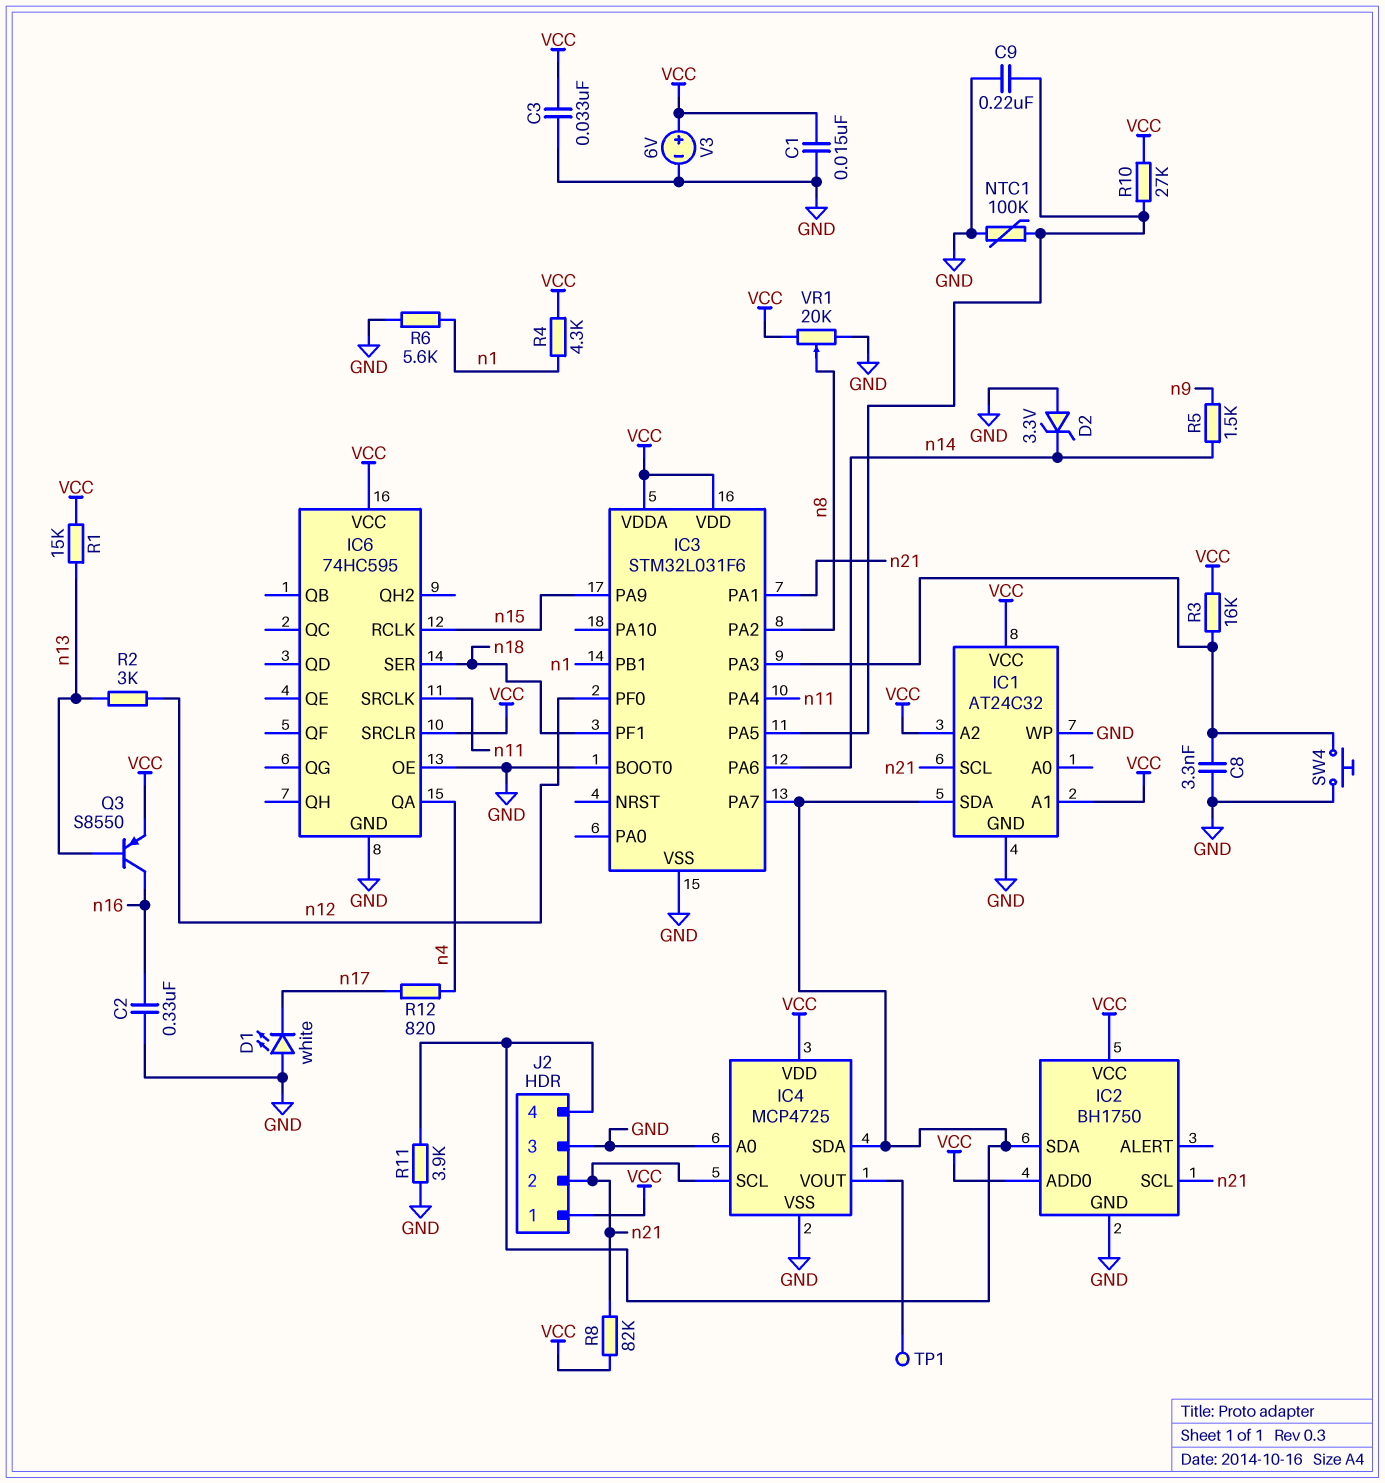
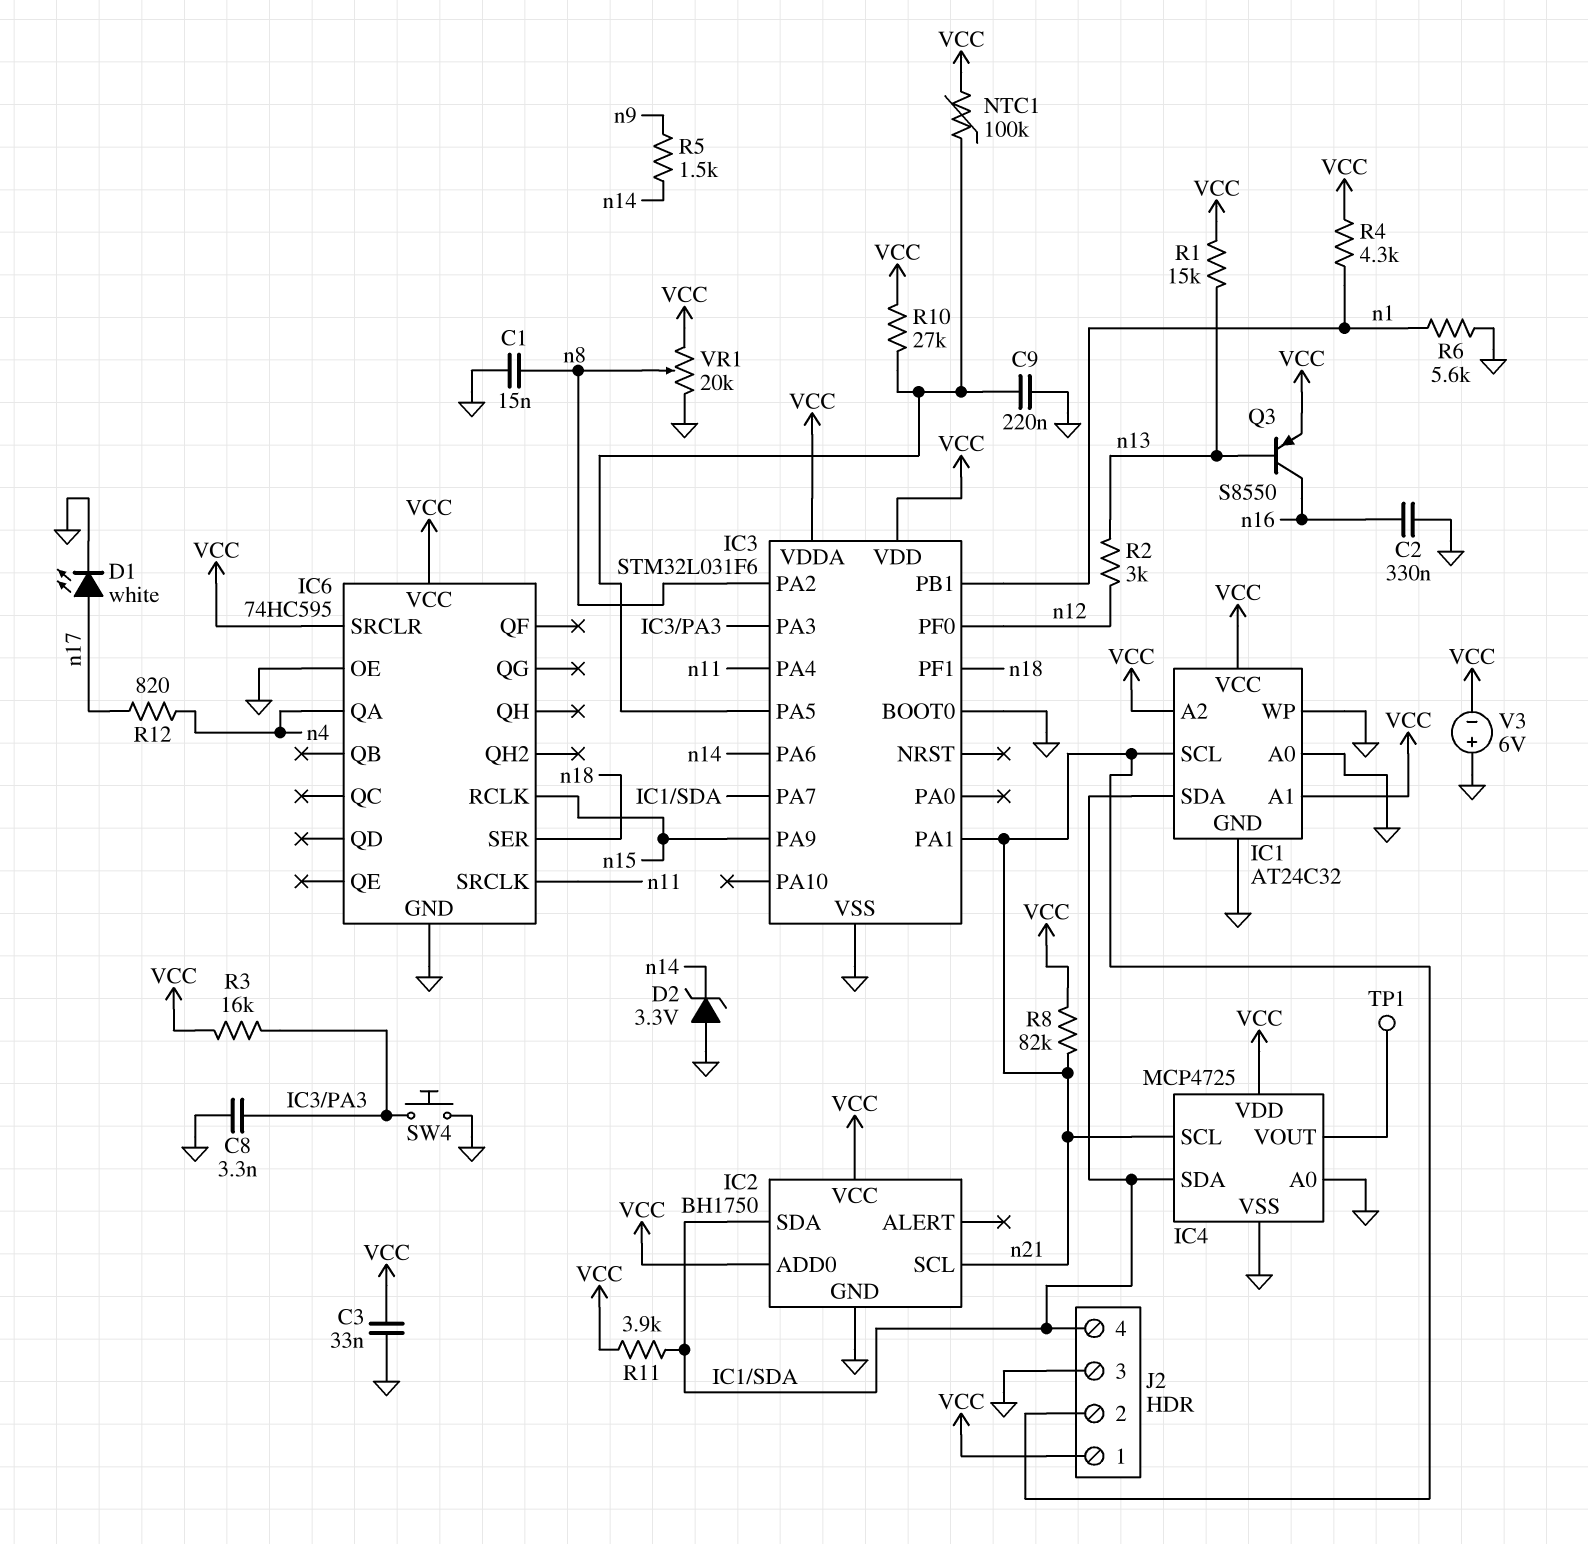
C1: 15nF (GND, VCC) -> 15nF (GND, n8)
D1: LED white (A GND, K n17) -> LED white (A n17, K GND)
IC1 pin A0: none -> GND
NTC1: 100k (GND, IC3/PA5) -> 100k (IC3/PA5, VCC)
R11: 3.9k (GND, IC1/SDA) -> 3.9k (IC1/SDA, VCC)
V3: 6V (plus VCC, minus GND) -> 6V (plus GND, minus VCC)

